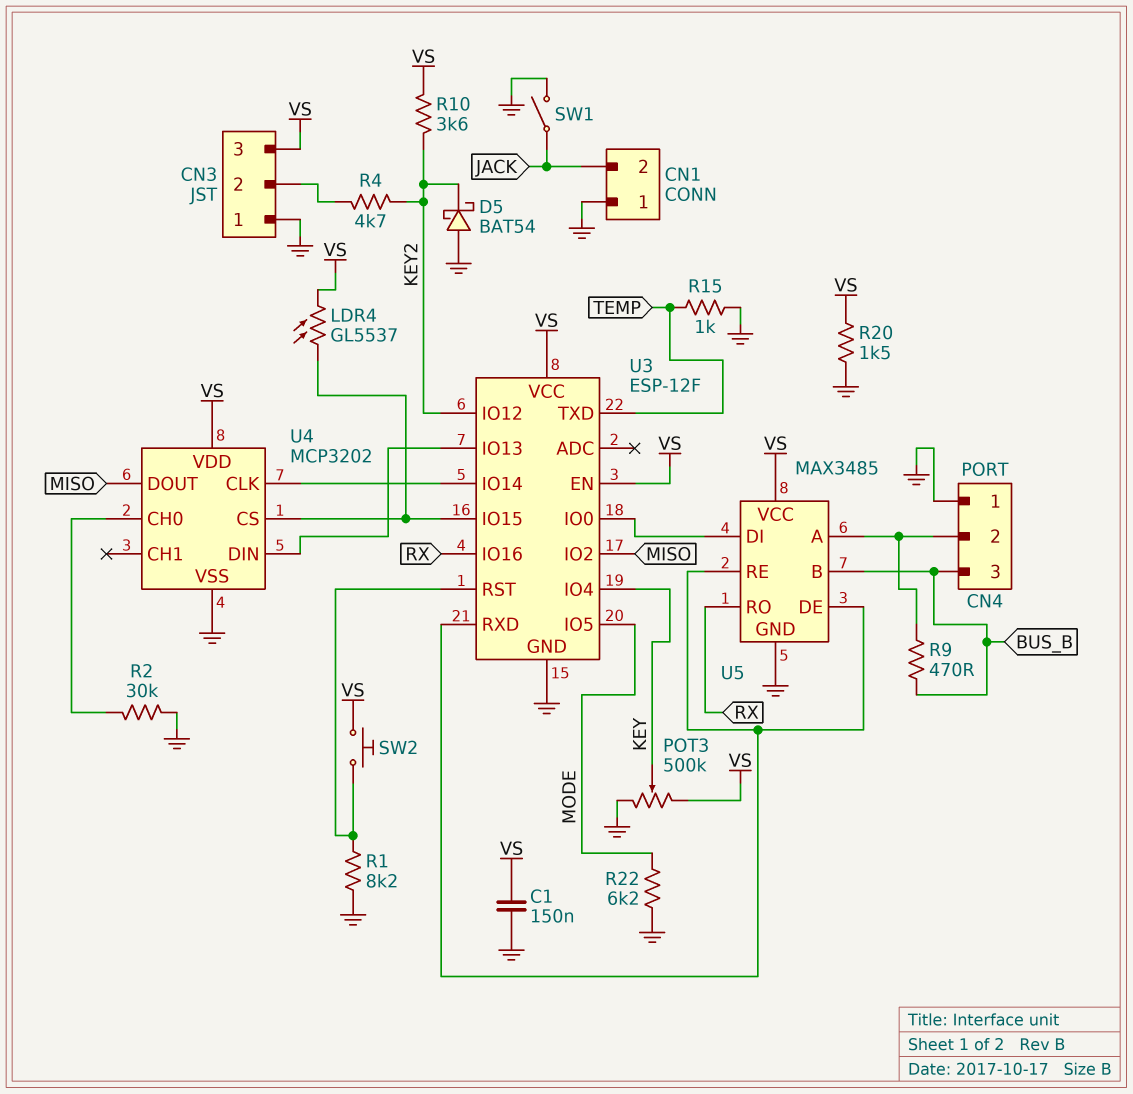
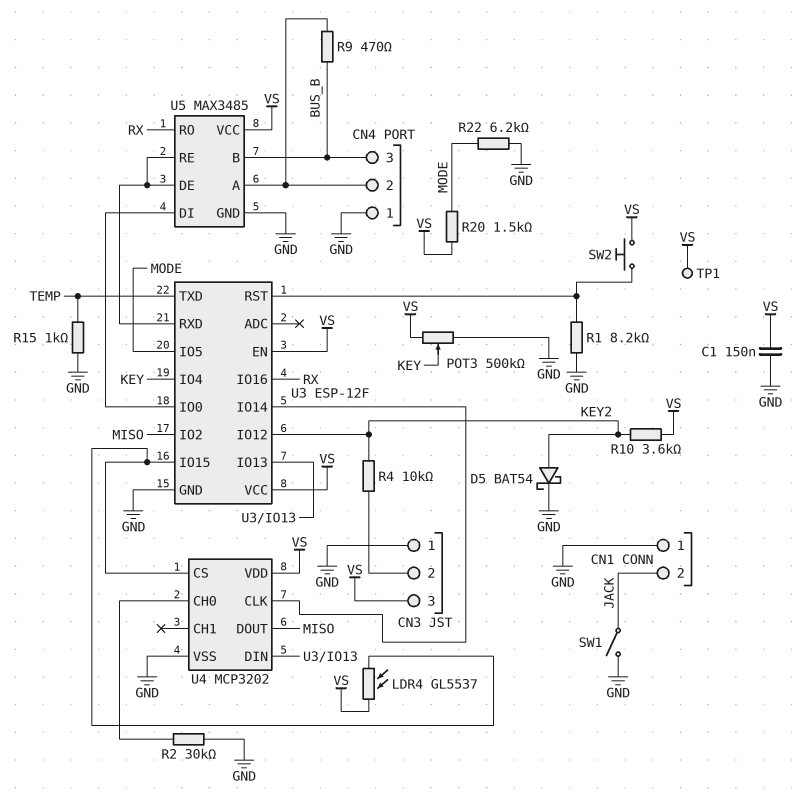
D5: schottky BAT54 (A GND, K KEY2) -> schottky BAT54 (A KEY2, K GND)
R4: 4.7k (CN3/2, KEY2) -> 10k (CN3/2, KEY2)
R20: 1.5k (GND, VS) -> 1.5k (MODE, VS)
TP1: none -> test point (VS)

